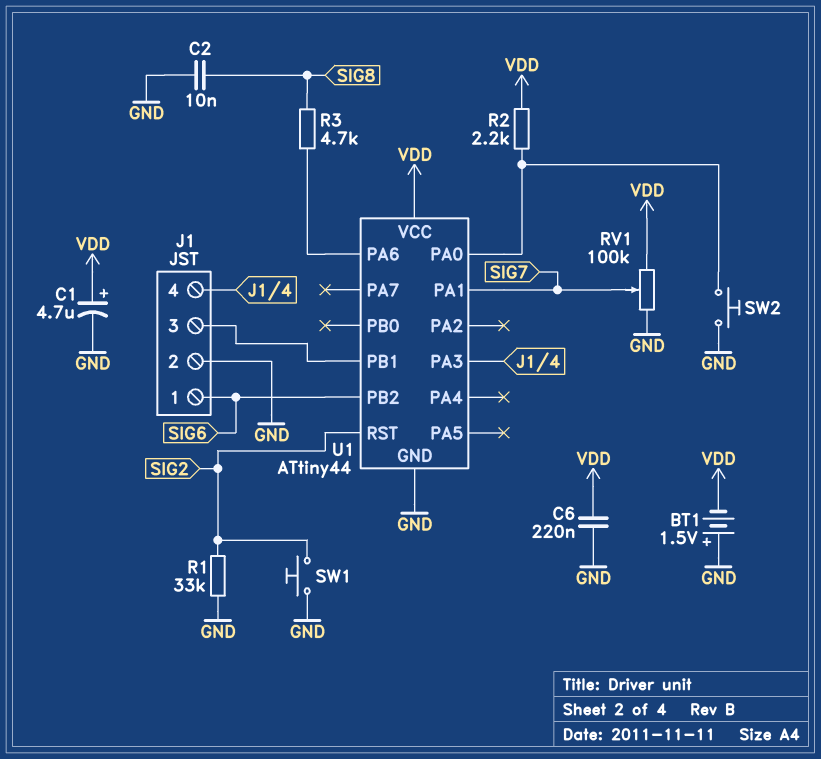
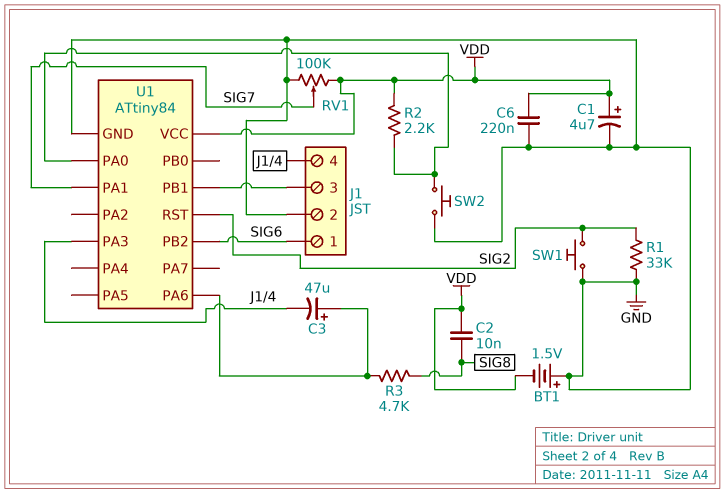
C2: 10nF (GND, SIG8) -> 10nF (SIG8, VDD)
C3: none -> 47uF (plus U1/PA6, minus J1/4)
U1: ATtiny44 -> ATtiny84

